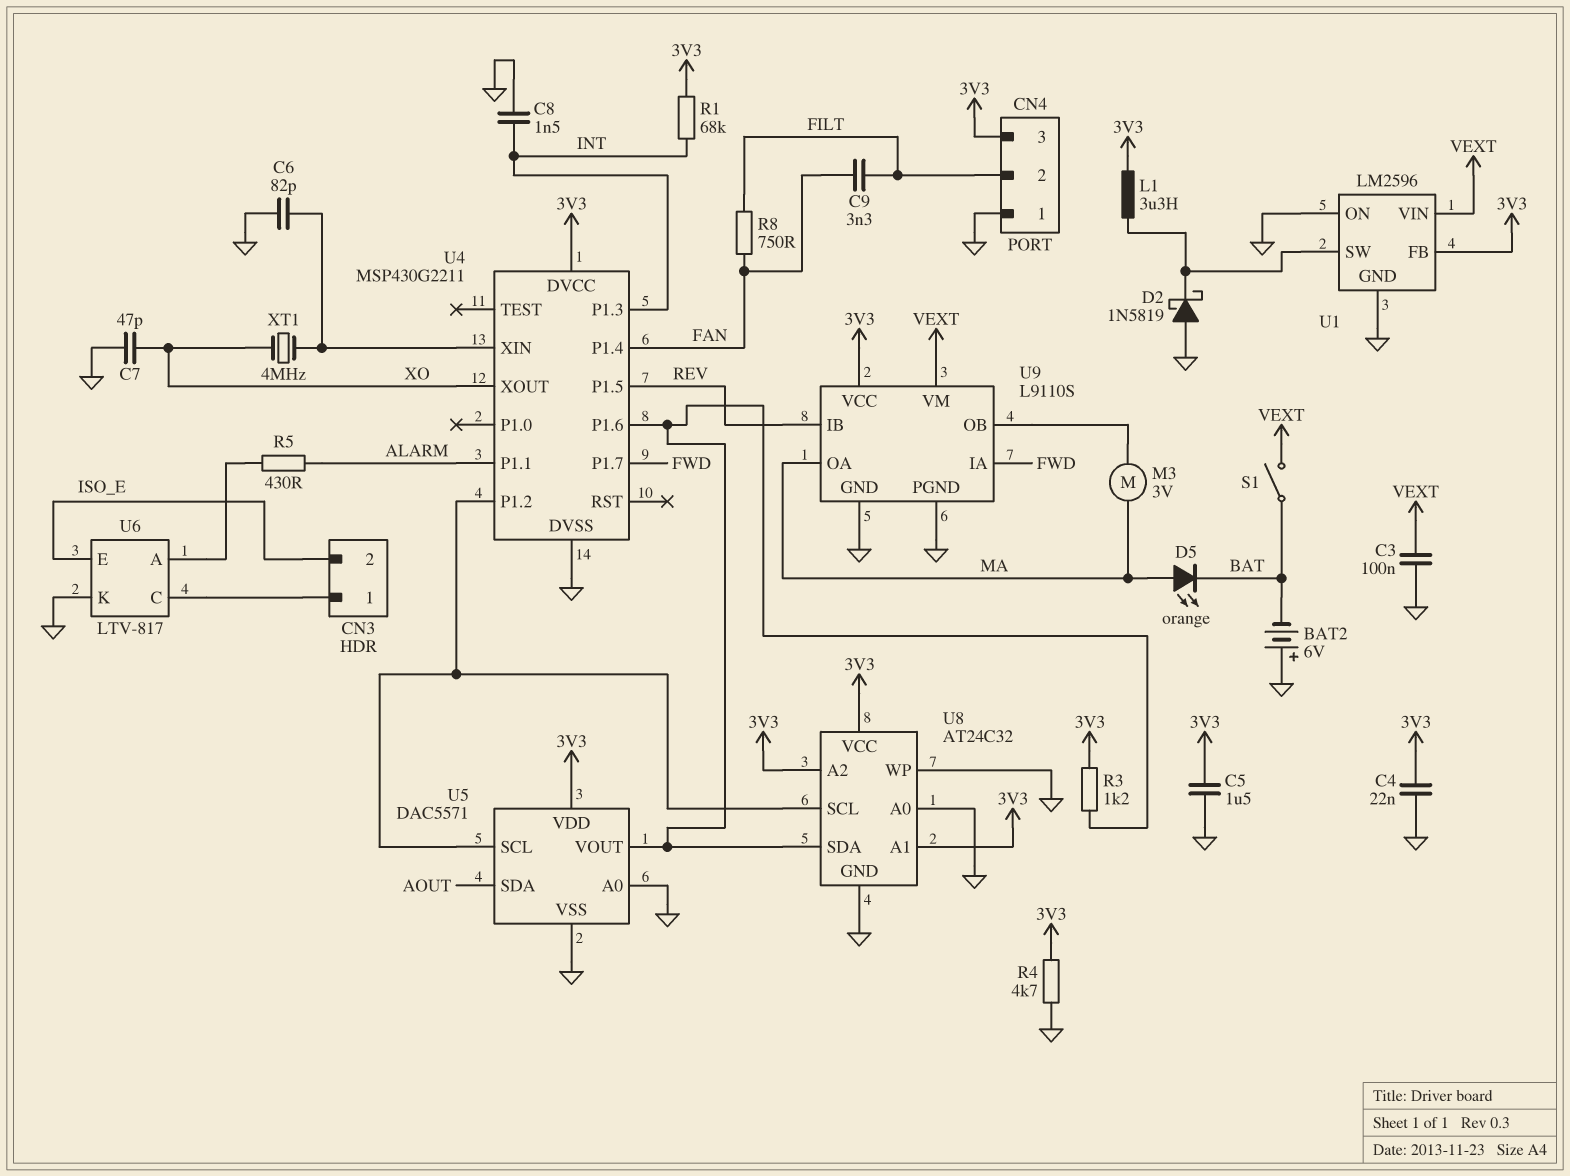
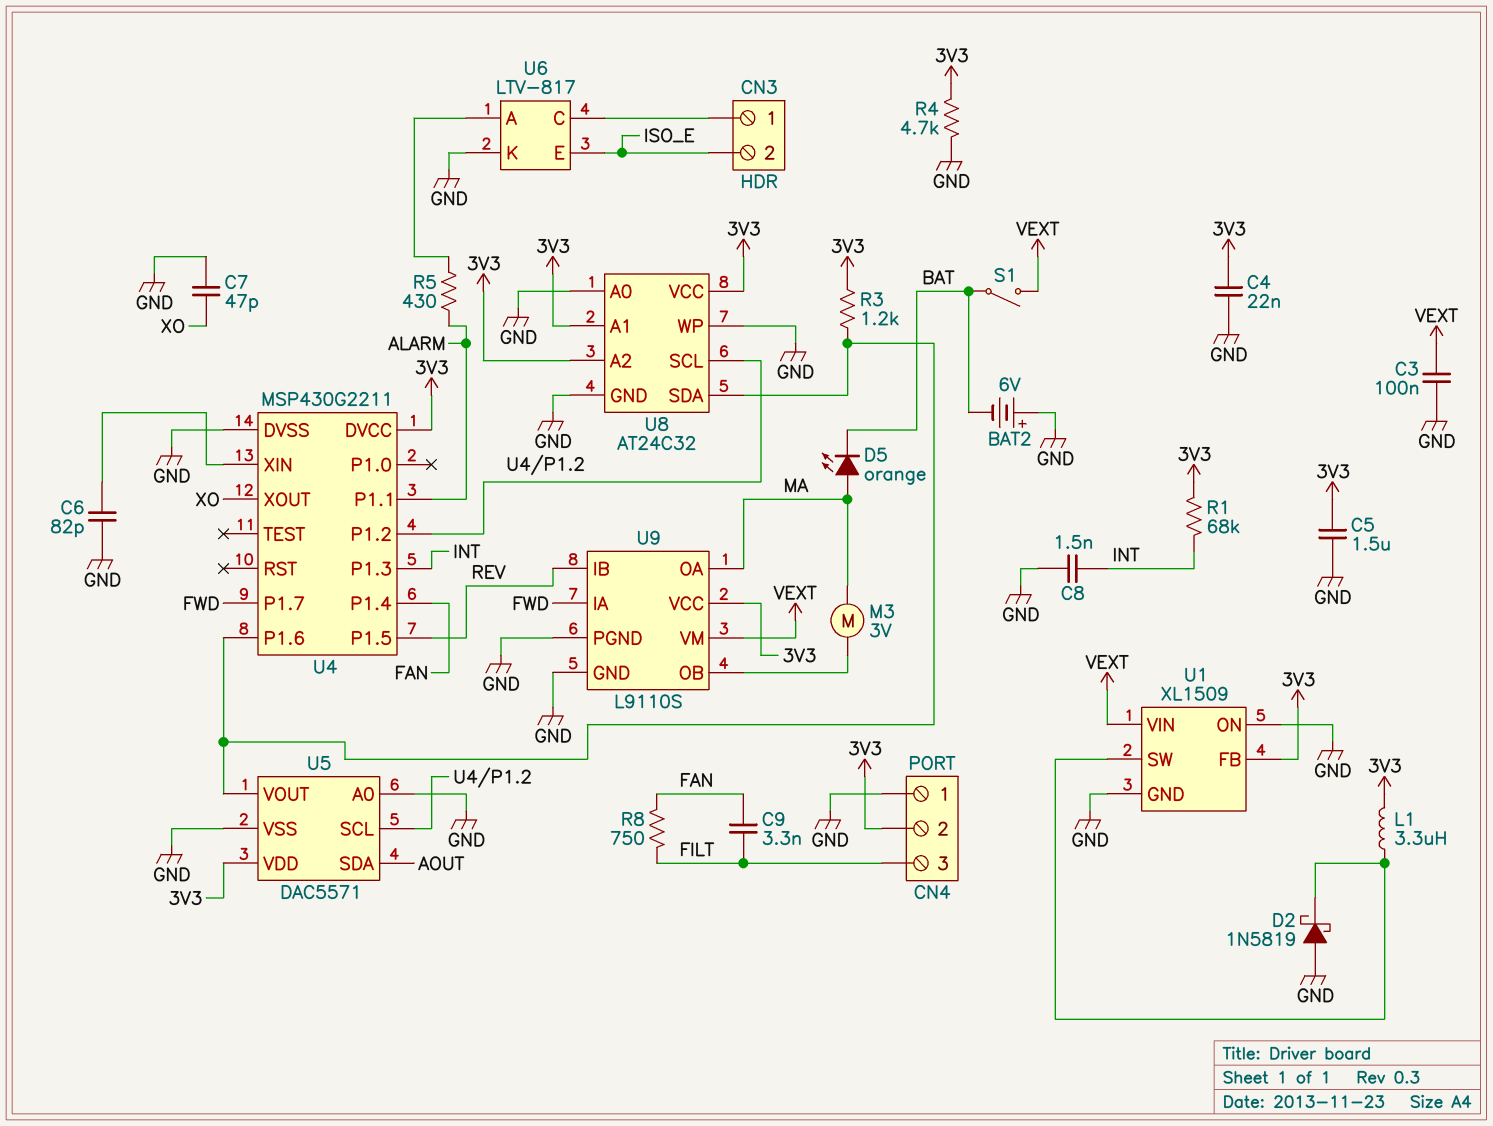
CN4 pin 2: FILT -> 3V3
CN4 pin 3: 3V3 -> FILT
U1: LM2596 -> XL1509
XT1: 4MHz (U4/XIN, XO) -> none

